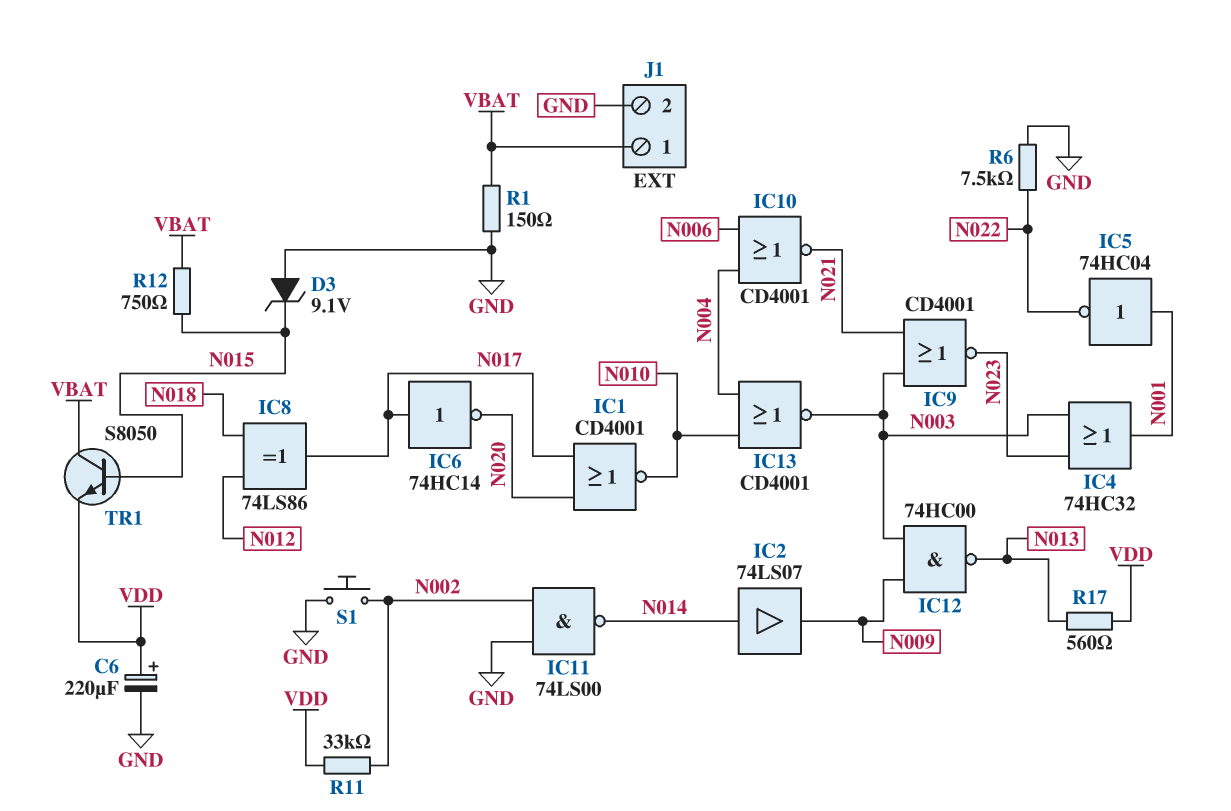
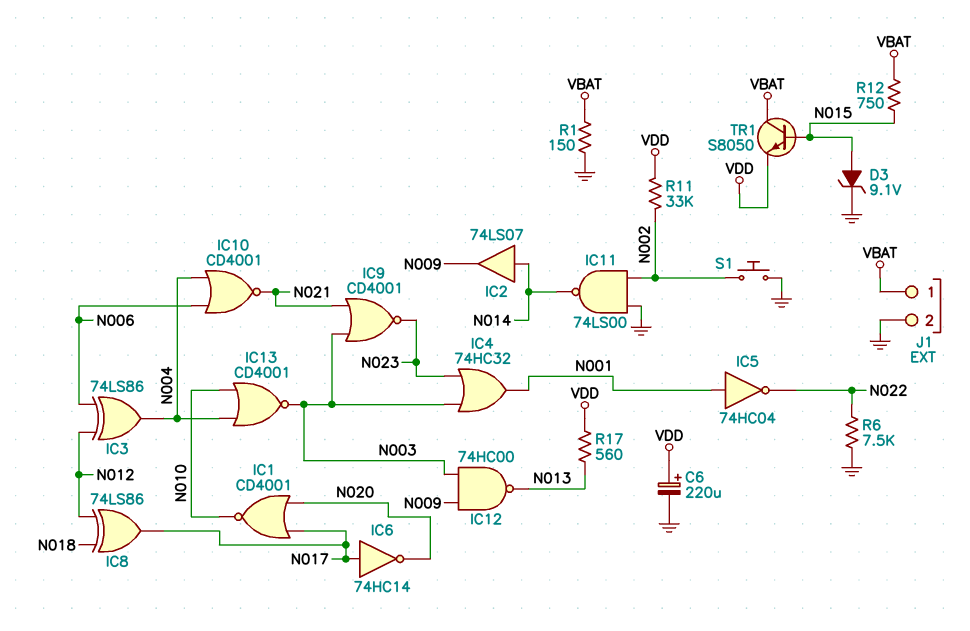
D3: zener 9.1V (A GND, K N015) -> zener 9.1V (A N015, K GND)
IC3: none -> XOR 74LS86 (in N006, in N012, out N004)

